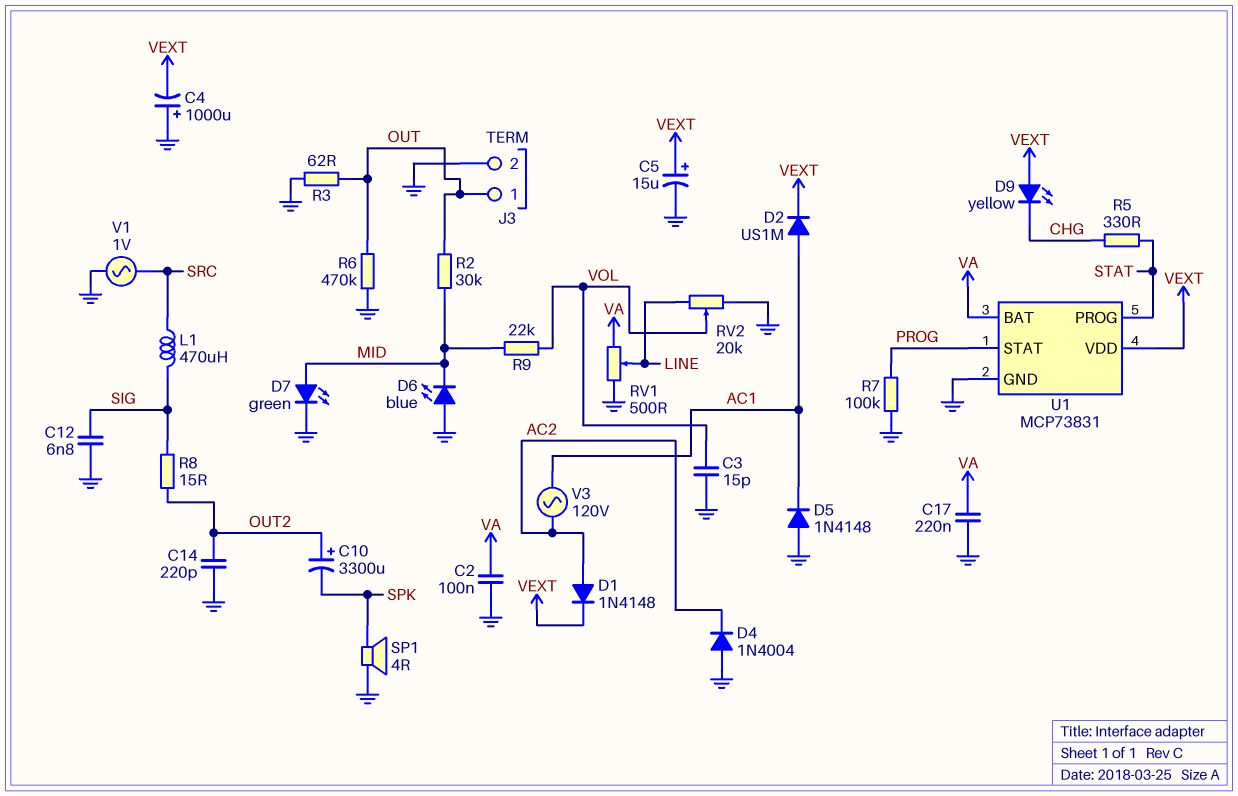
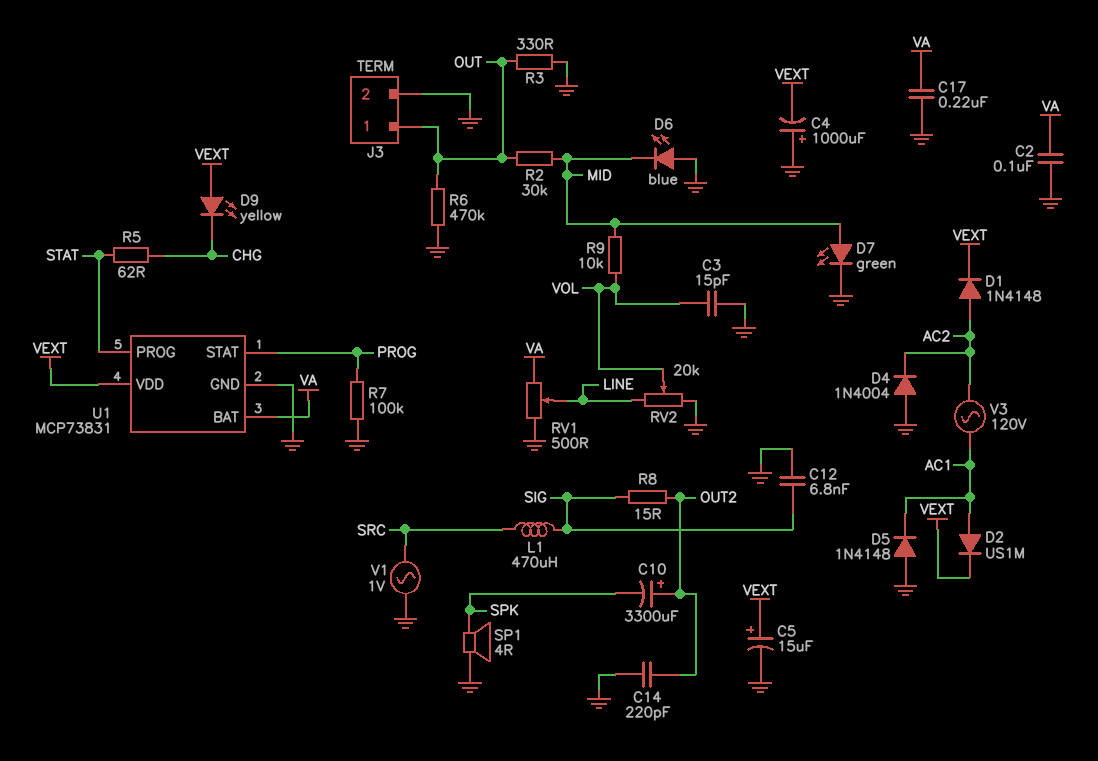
R3: 62 (GND, OUT) -> 330 (GND, OUT)
R5: 330 (CHG, STAT) -> 62 (CHG, STAT)
R9: 22k (MID, VOL) -> 10k (MID, VOL)

